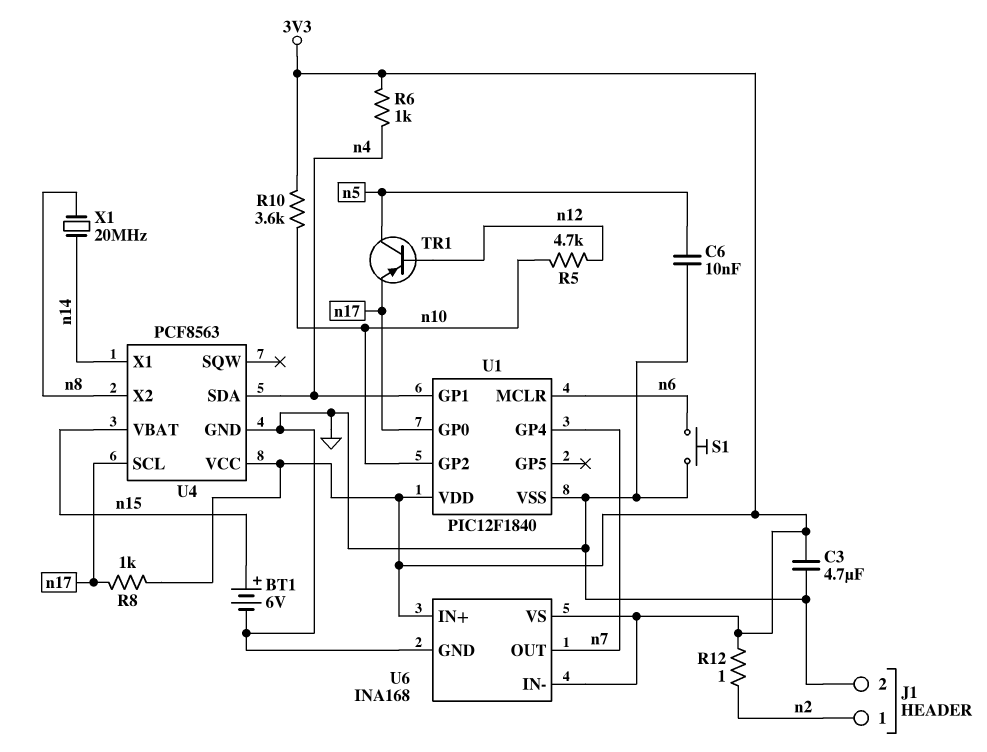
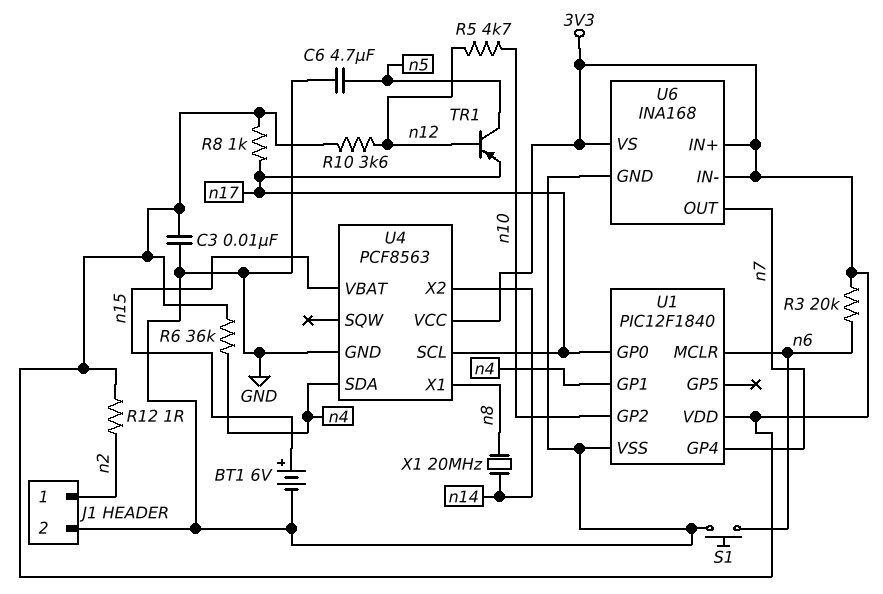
C3: 4.7uF (3V3, GND) -> 10nF (3V3, GND)
C6: 10nF (GND, n5) -> 4.7uF (GND, n5)
R3: none -> 20k (3V3, n6)
R6: 1k (3V3, n4) -> 36k (3V3, n4)
R10: 3.6k (3V3, n10) -> 3.6k (3V3, n12)
U4 pin X1: n14 -> n8
U4 pin X2: n8 -> n14

